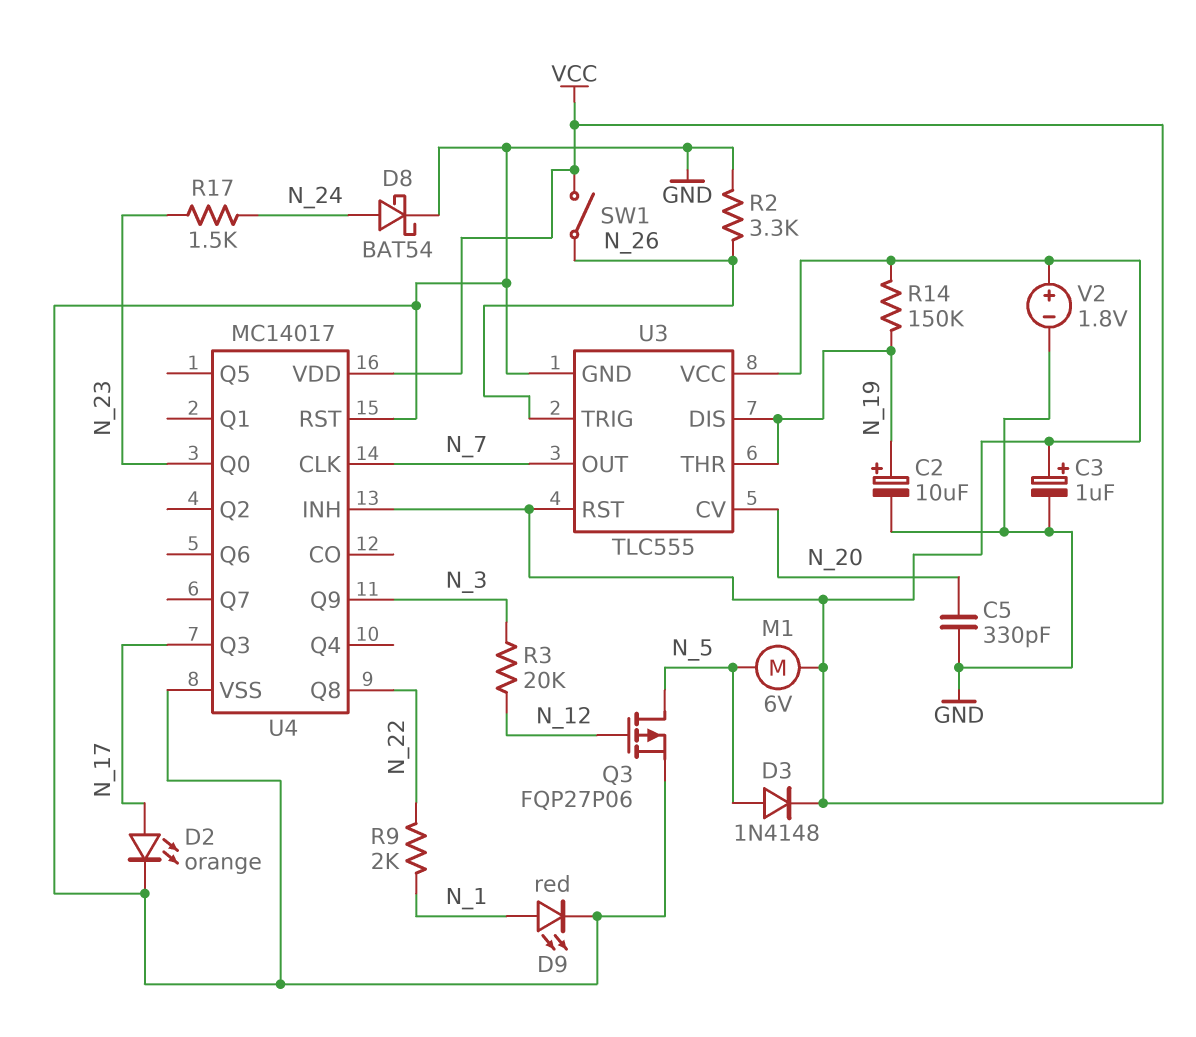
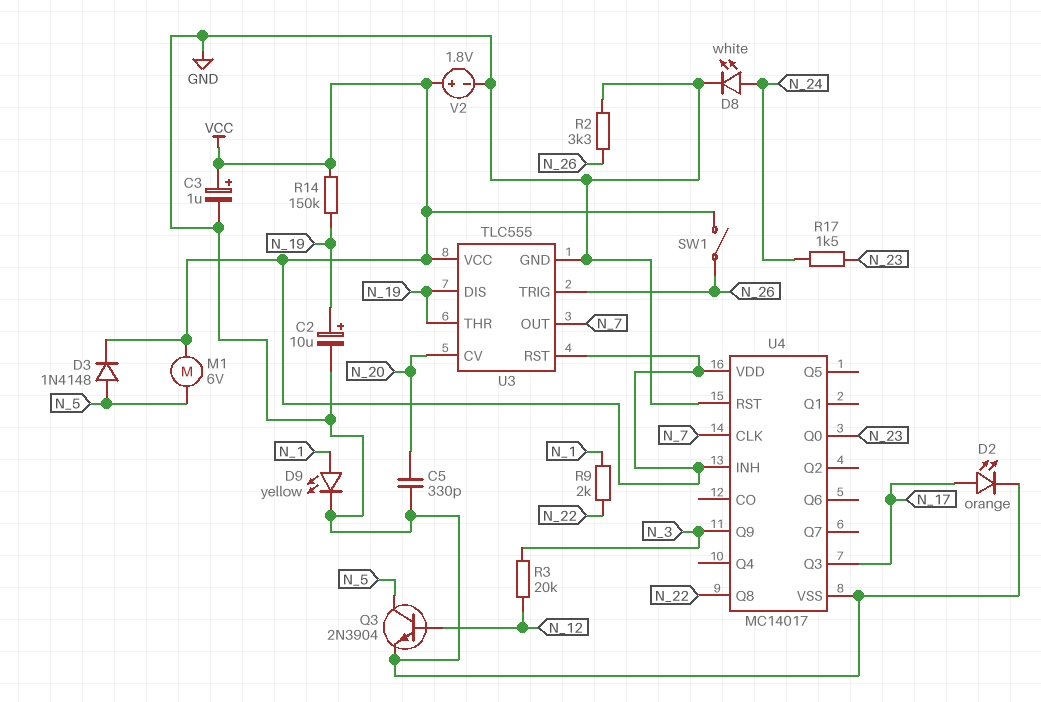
D8: schottky BAT54 (A N_24, K GND) -> LED white (A N_24, K GND)
D9: LED red (A N_1, K GND) -> LED yellow (A N_1, K GND)
Q3: PMOS FQP27P06 (G N_12, D N_5, S GND) -> NPN 2N3904 (B N_12, C N_5, E GND)

